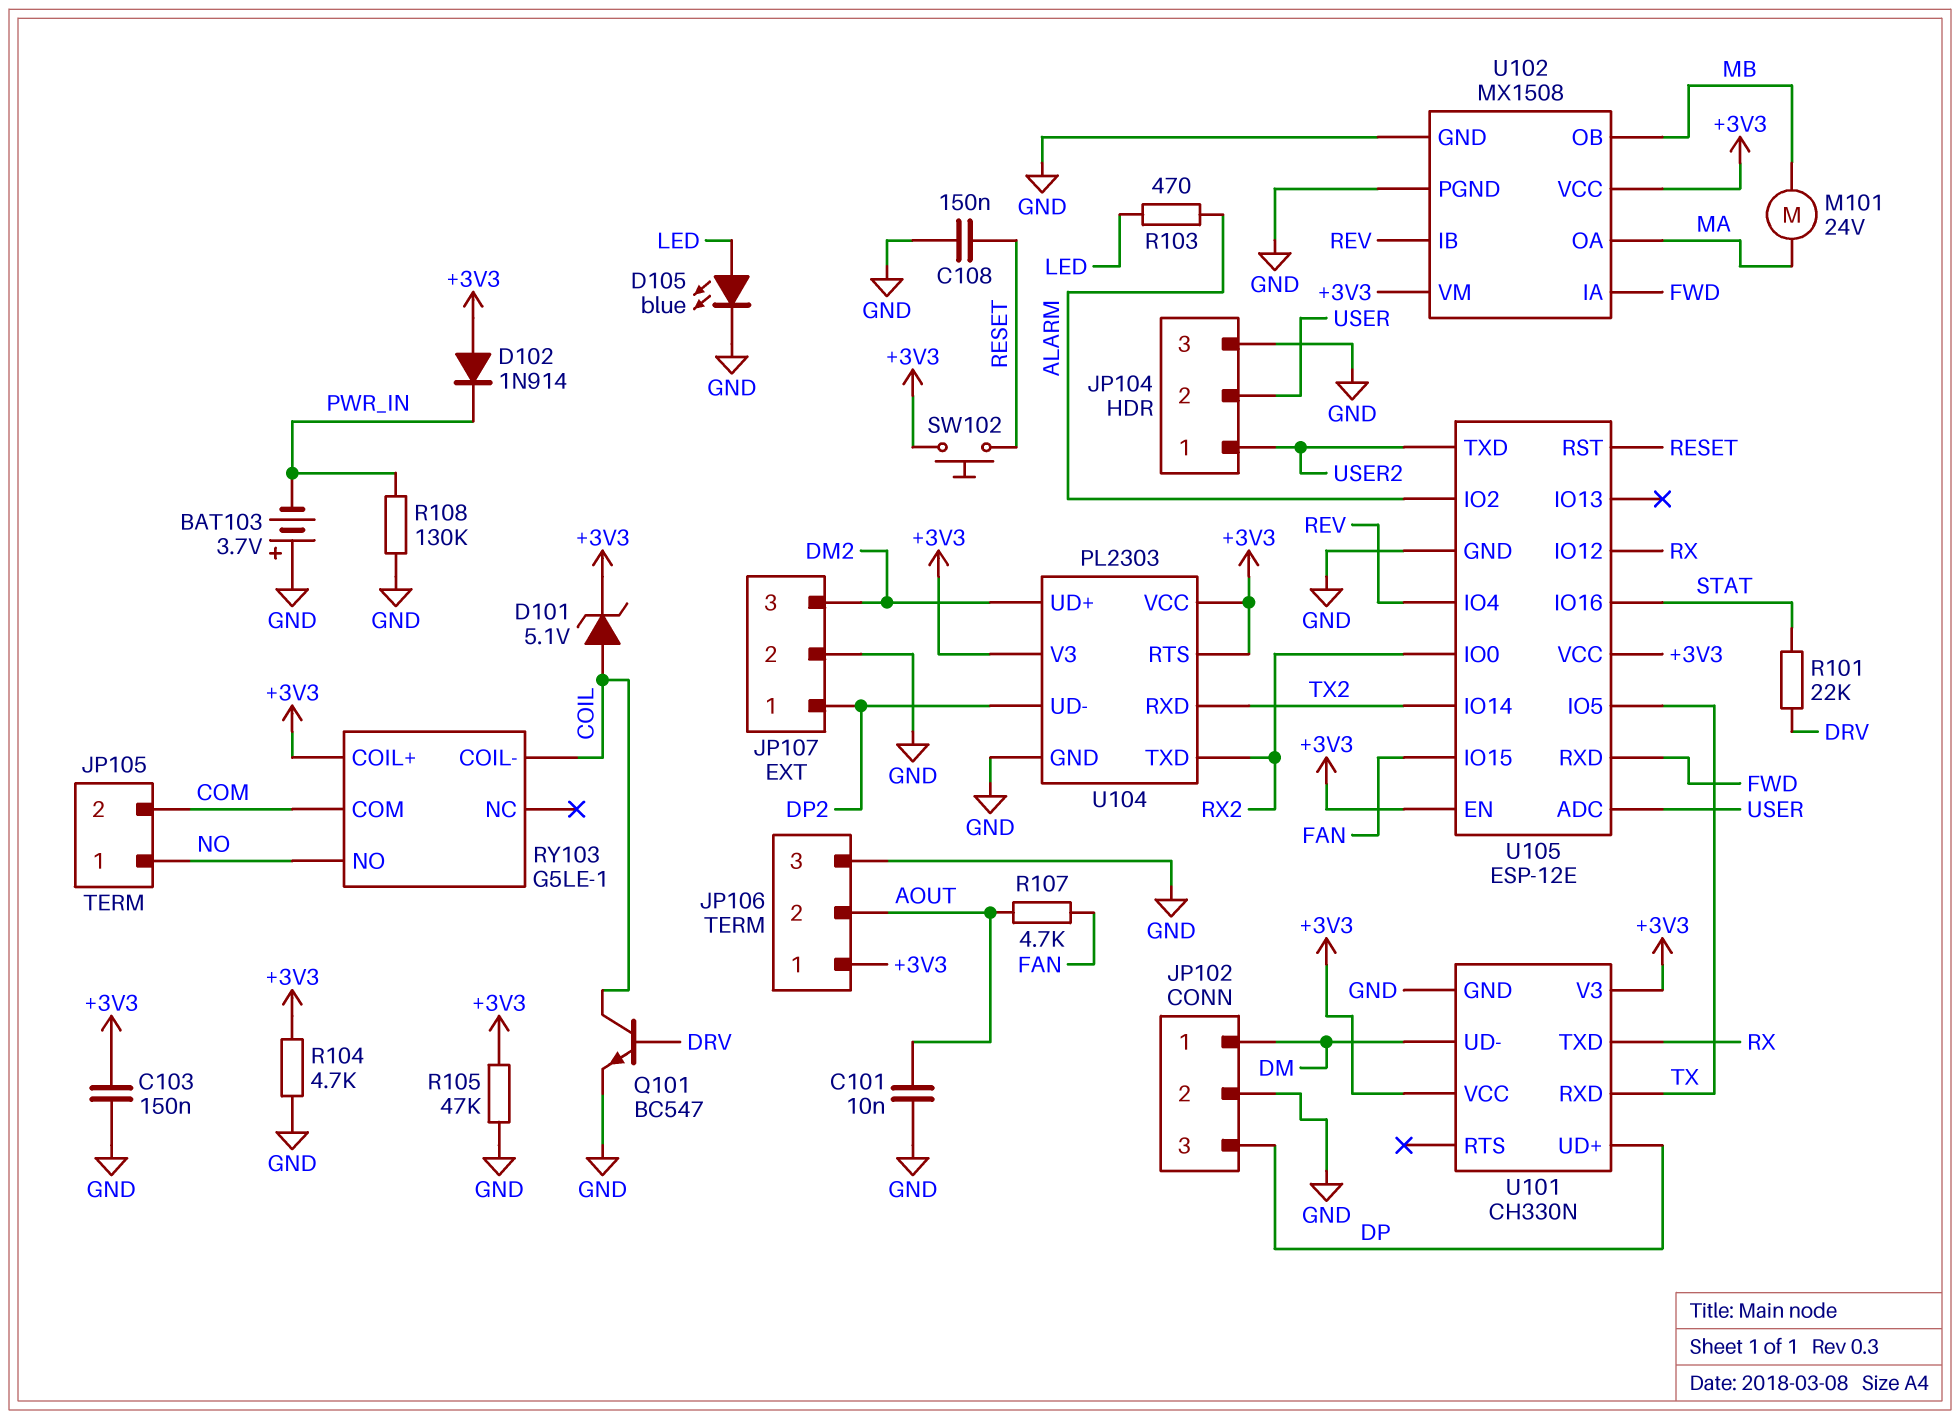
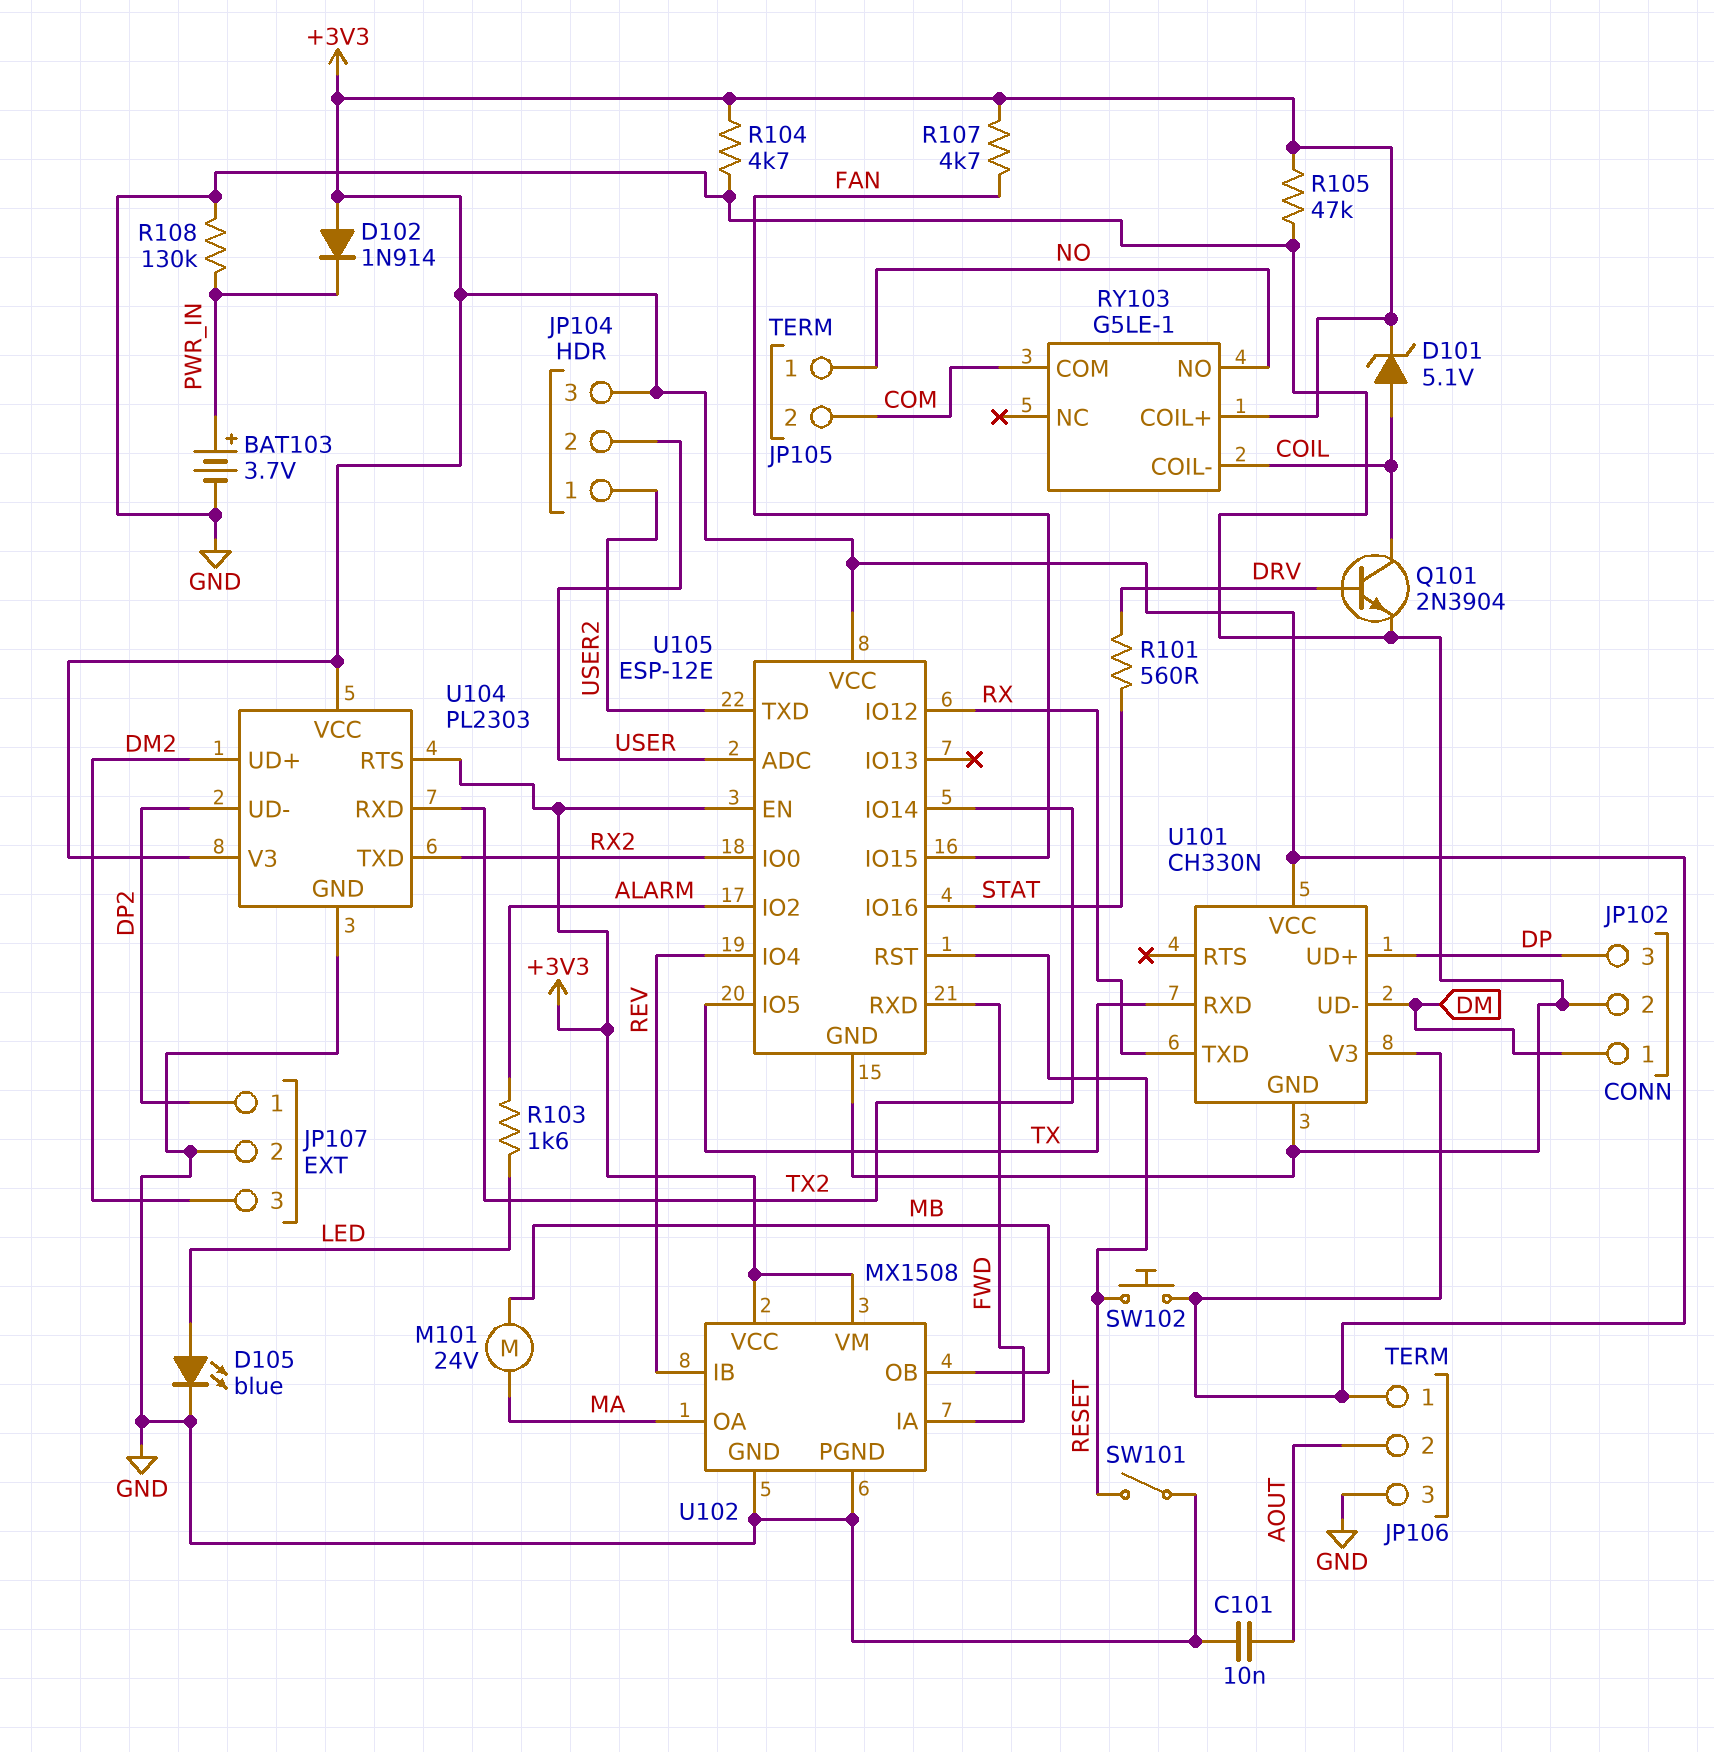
BAT103: 3.7V (plus GND, minus PWR_IN) -> 3.7V (plus PWR_IN, minus GND)
C103: 150nF (+3V3, GND) -> none
C108: 150nF (GND, RESET) -> none
JP104 pin 3: GND -> +3V3
Q101: NPN BC547 (B DRV, C COIL, E GND) -> NPN 2N3904 (B DRV, C COIL, E GND)
R101: 22k (DRV, STAT) -> 560 (DRV, STAT)
R103: 470 (ALARM, LED) -> 1.6k (ALARM, LED)
R107: 4.7k (AOUT, FAN) -> 4.7k (+3V3, FAN)
SW101: none -> switch (GND, RESET)

